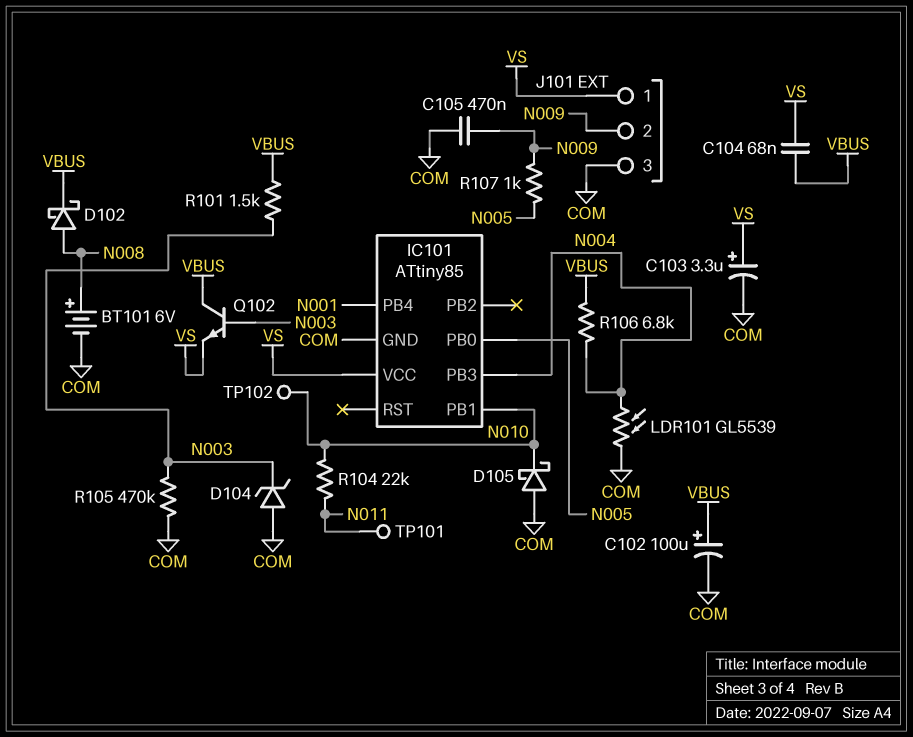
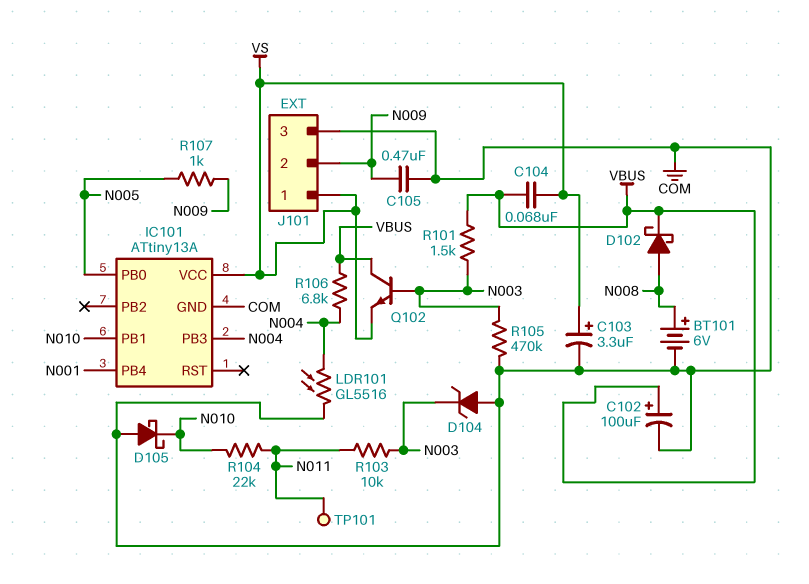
IC101: ATtiny85 -> ATtiny13A
LDR101: GL5539 (COM, N004) -> GL5516 (COM, N004)
R103: none -> 10k (N003, N011)
TP102: test point (N010) -> none

